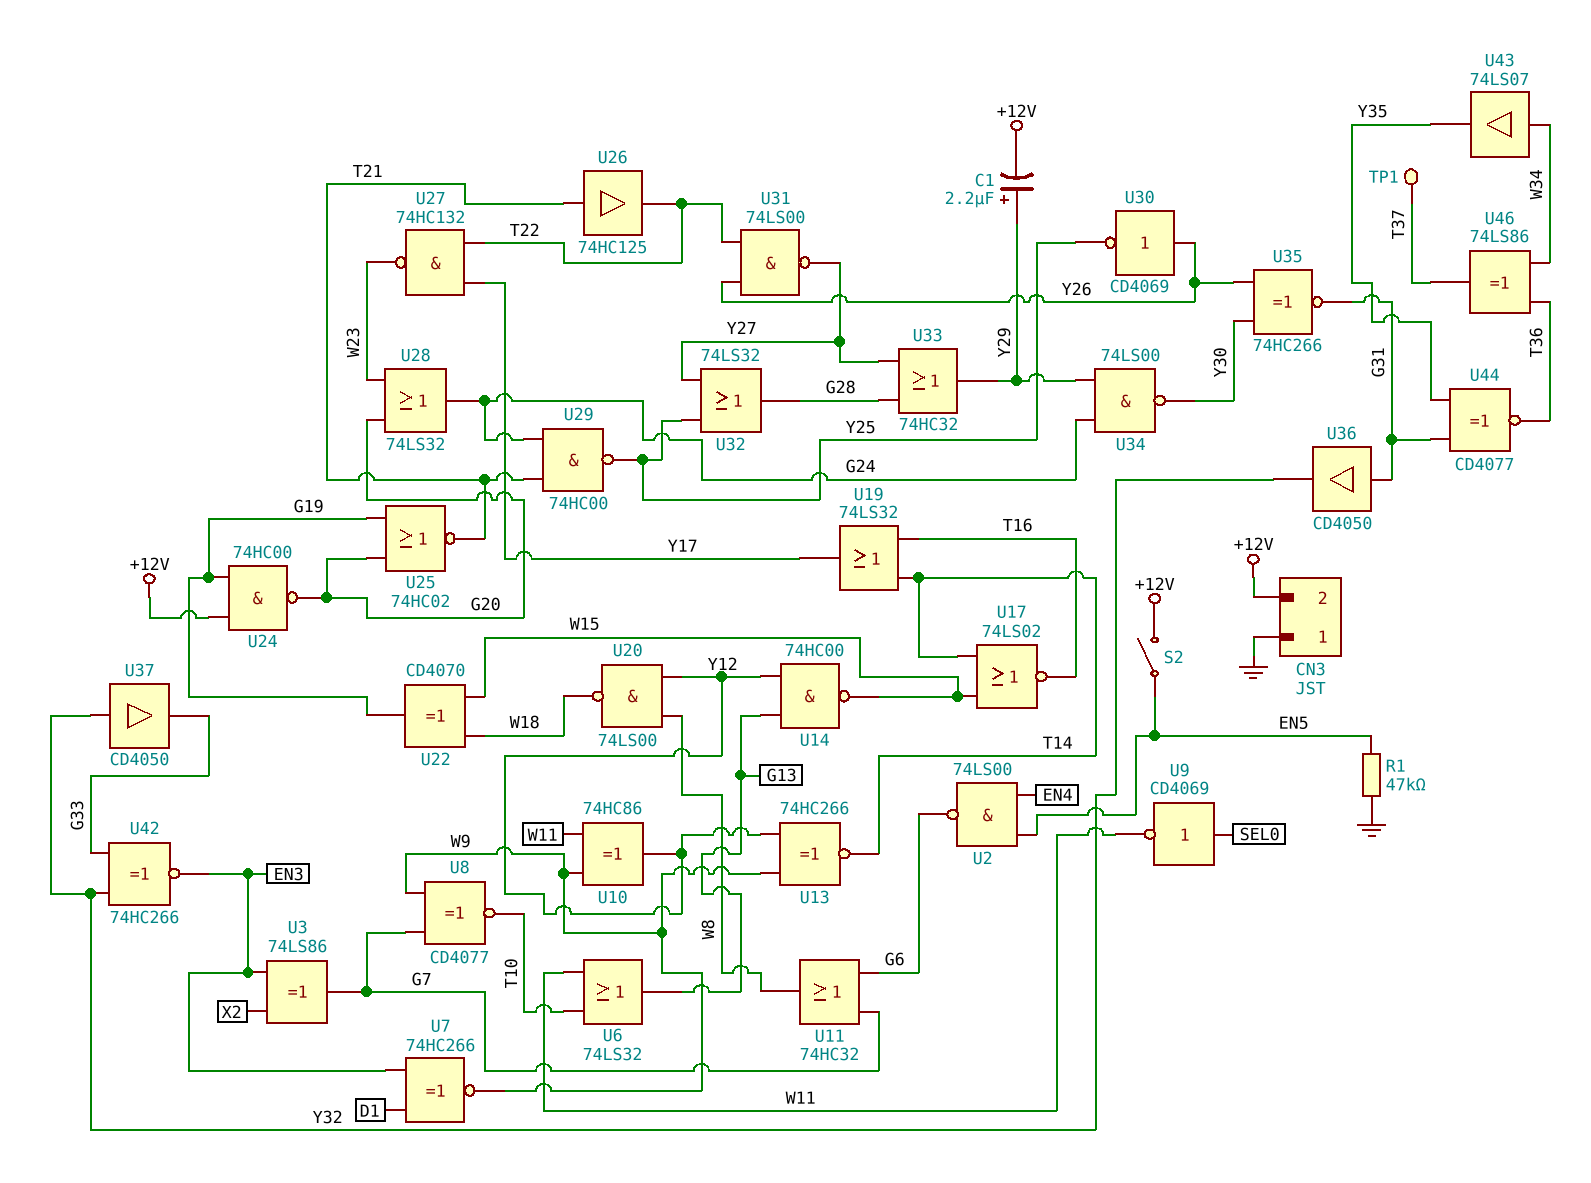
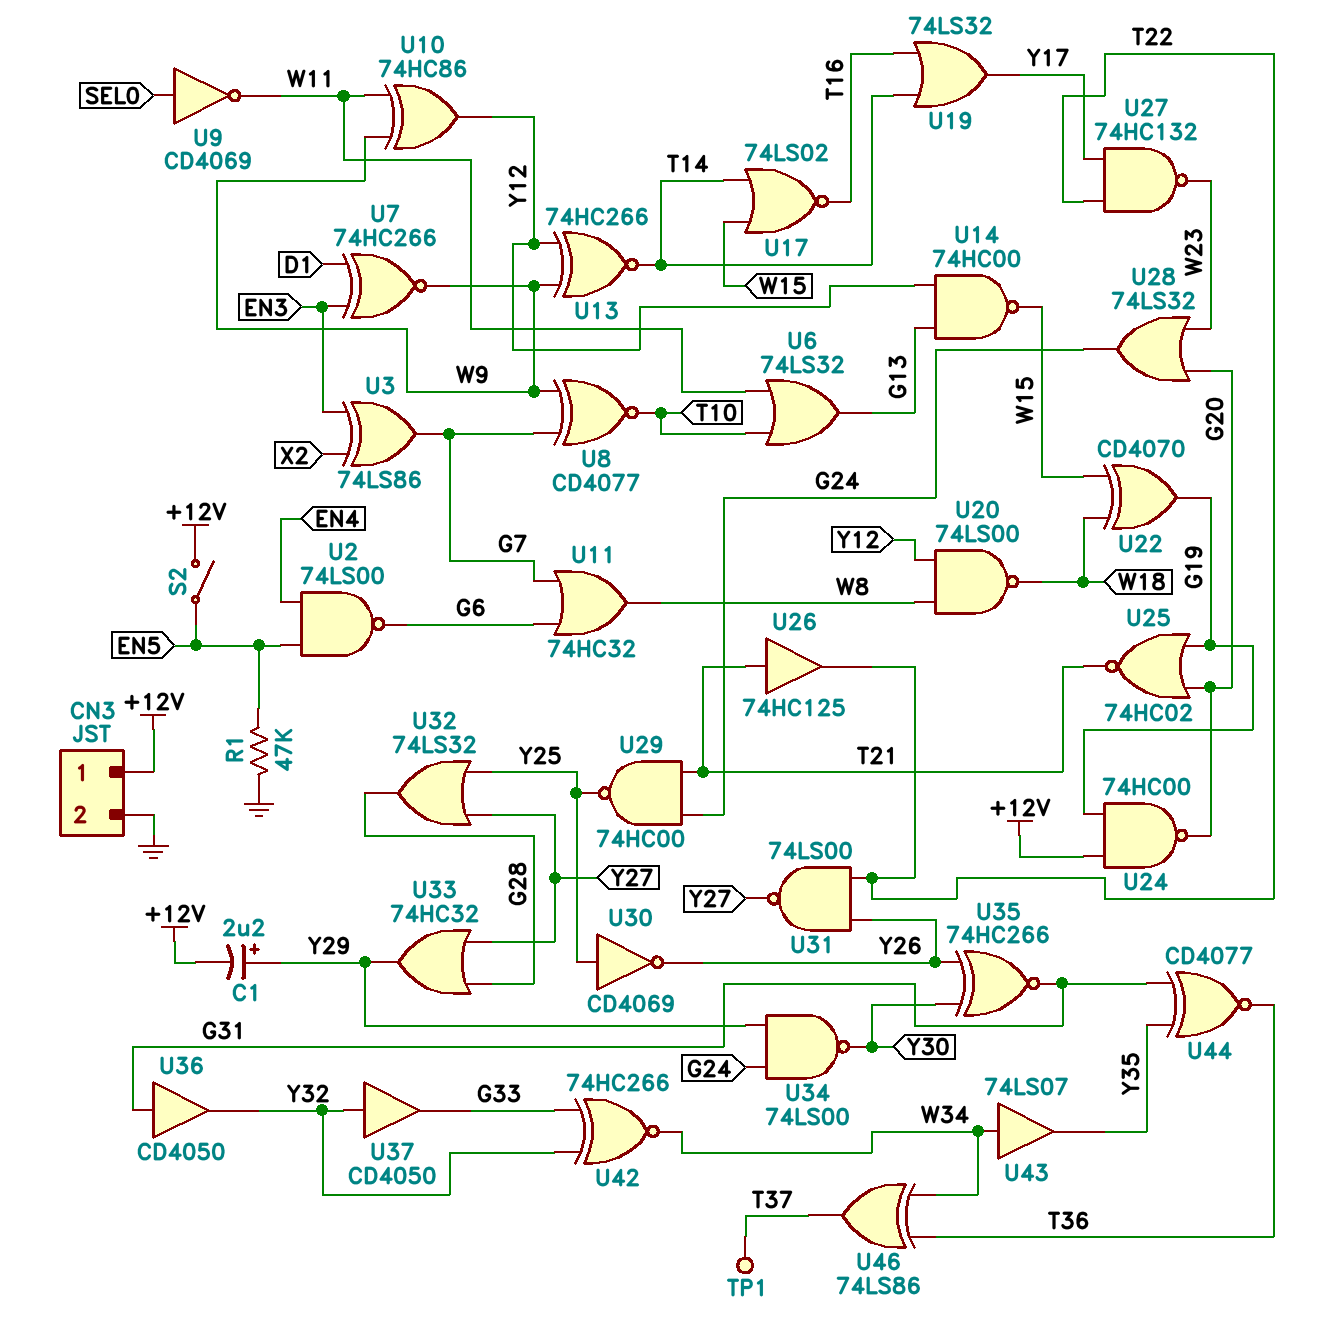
CN3 pin 1: GND -> +12V
CN3 pin 2: +12V -> GND
U30: NOT CD4069 (in Y26, out Y25) -> NOT CD4069 (in Y25, out Y26)
U42: XNOR 74HC266 (in G33, in Y32, out EN3) -> XNOR 74HC266 (in G33, in Y32, out W34)

